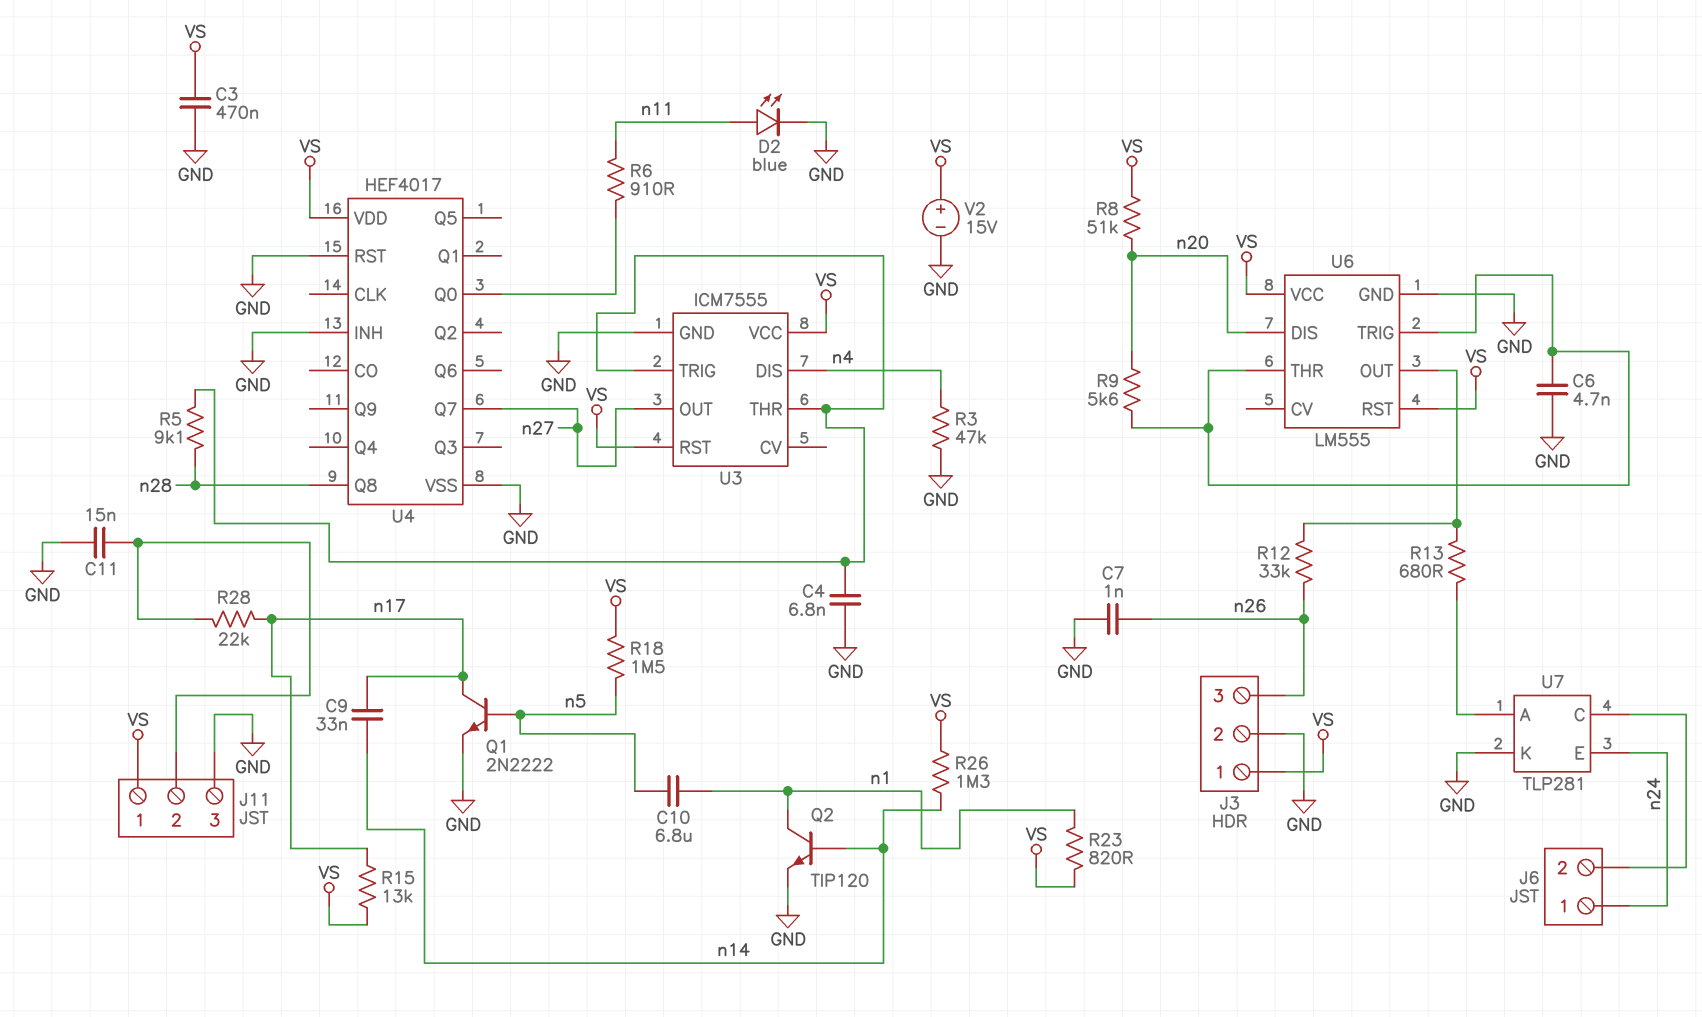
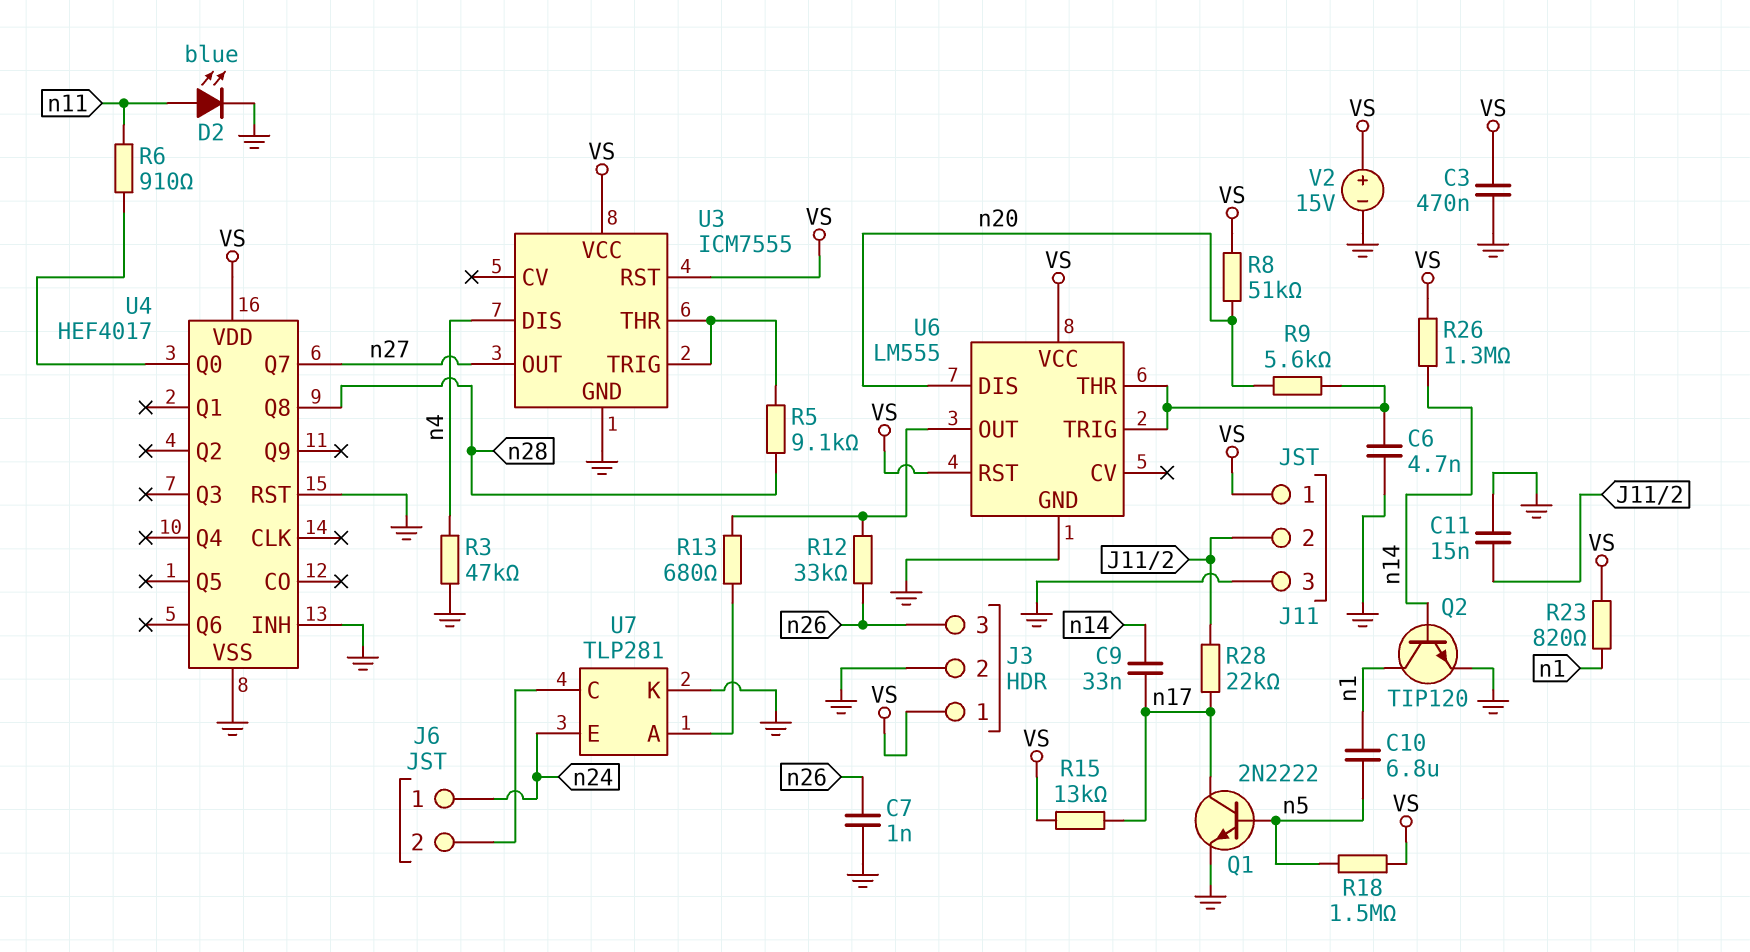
C4: 6.8nF (GND, U3/THR) -> none

